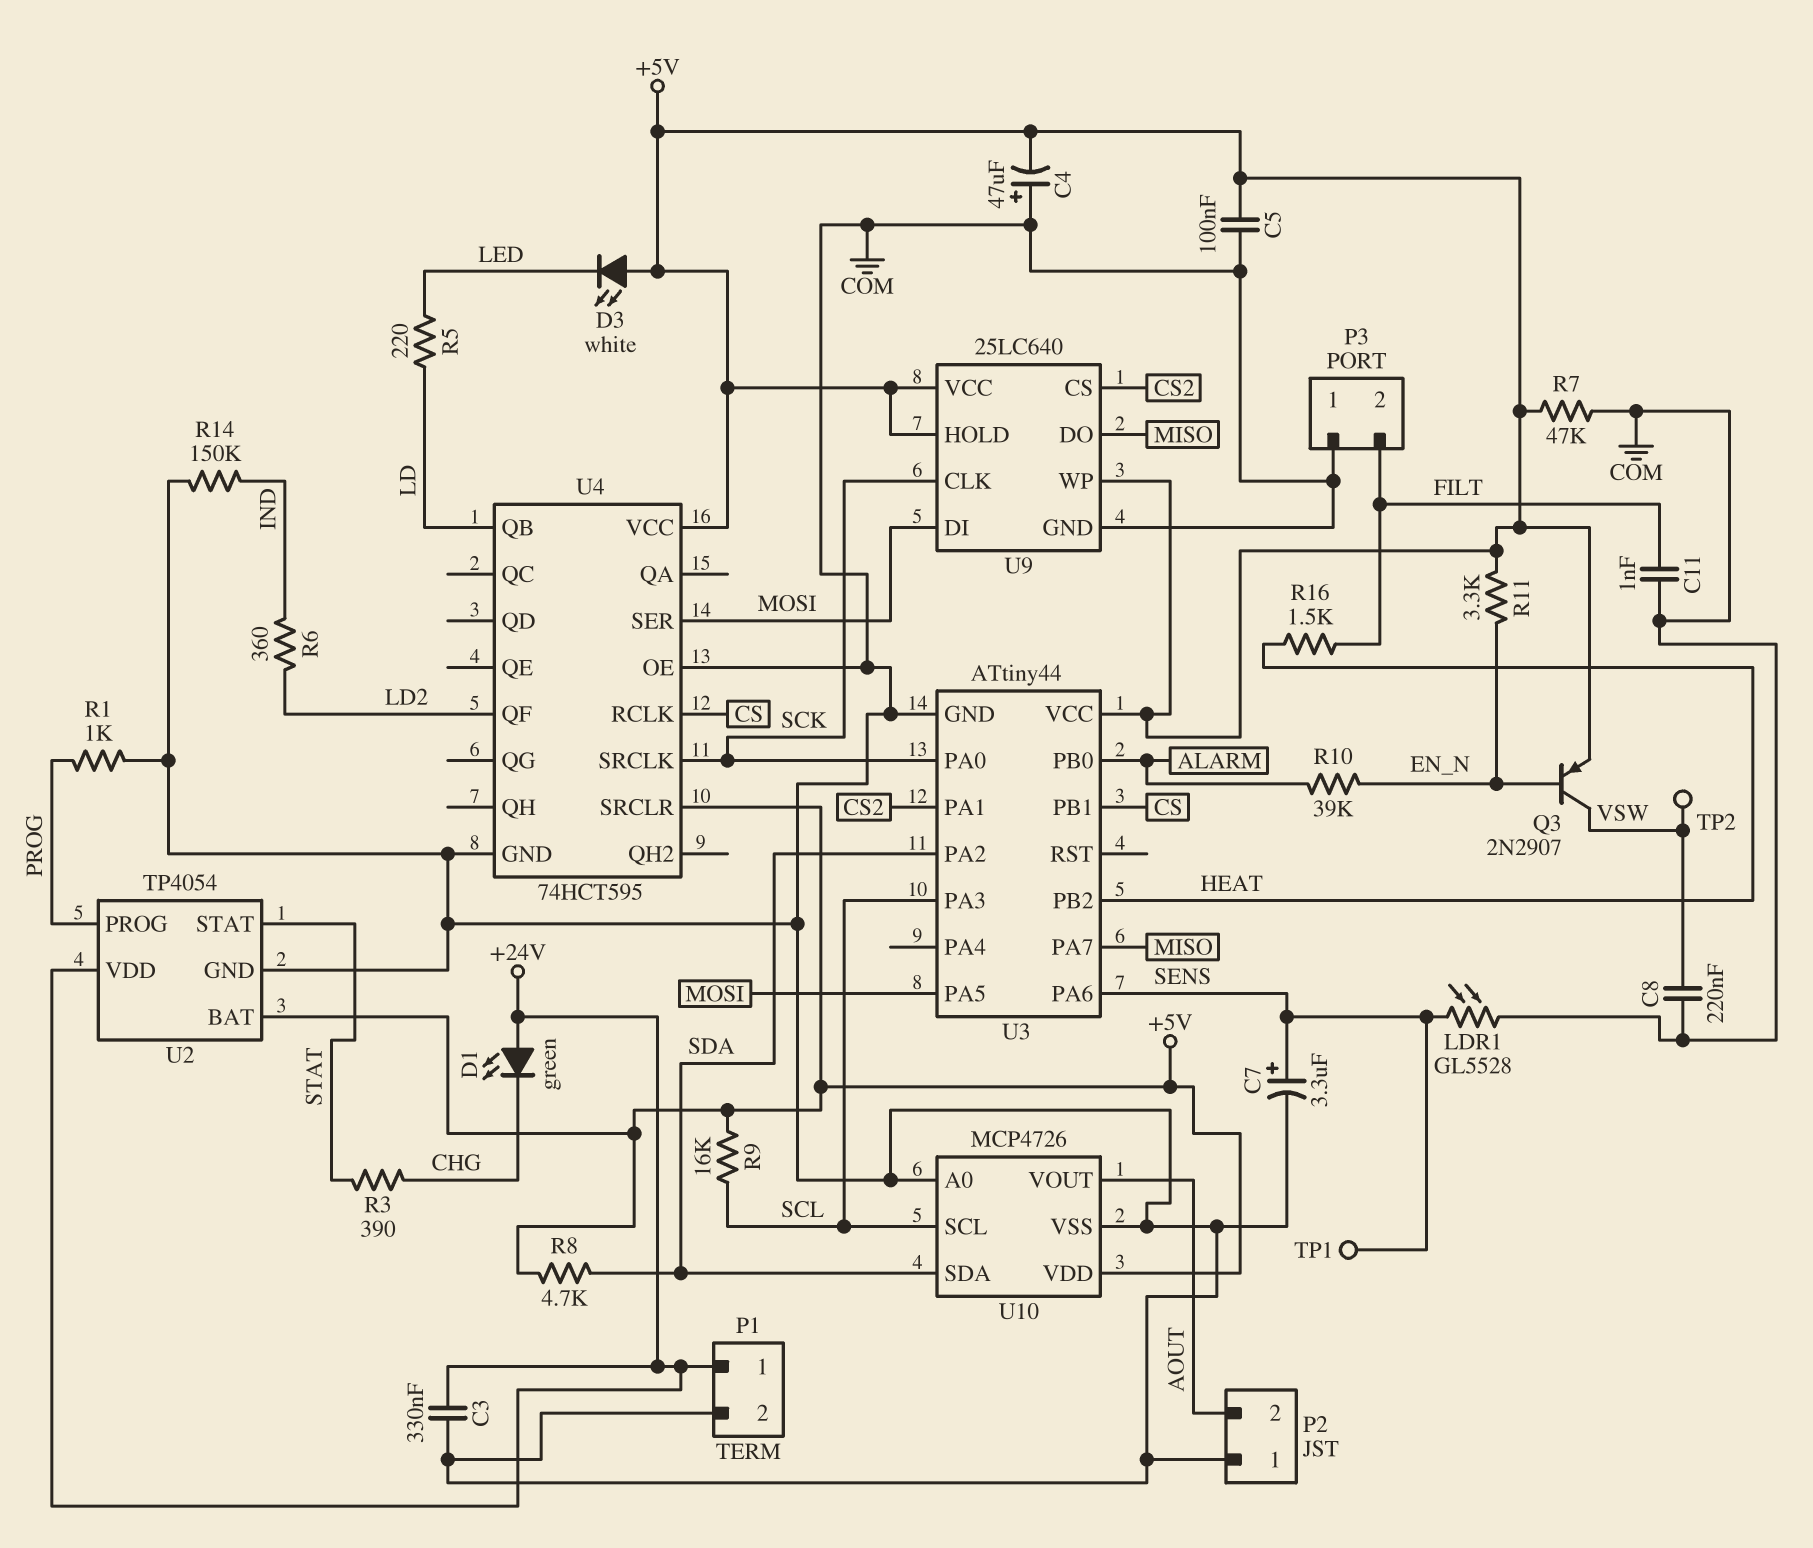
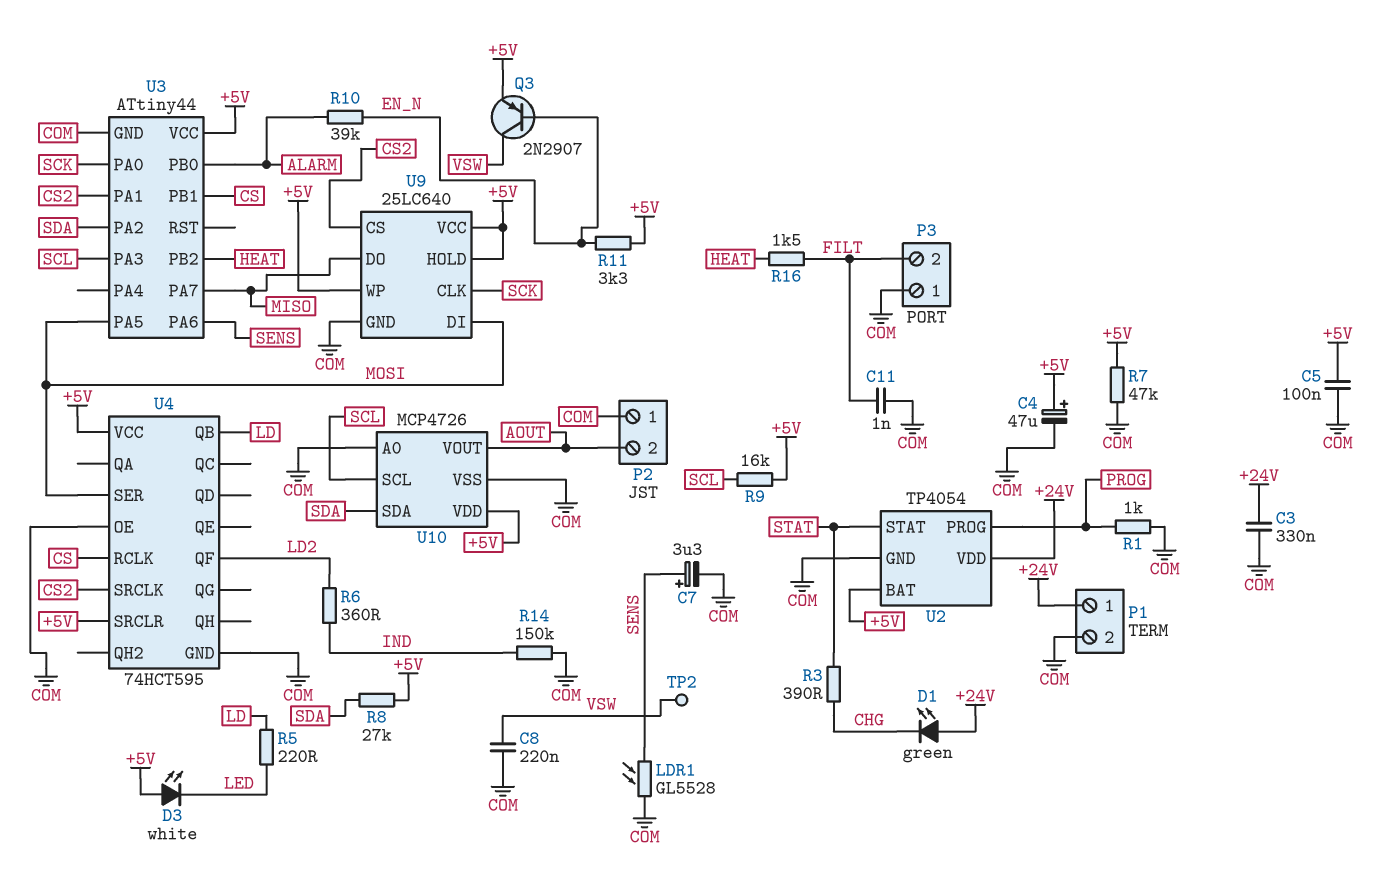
C4: 47uF (plus COM, minus +5V) -> 47uF (plus +5V, minus COM)
R8: 4.7k (+5V, SDA) -> 27k (+5V, SDA)
TP1: test point (SENS) -> none
U4 pin SRCLK: SCK -> CS2

